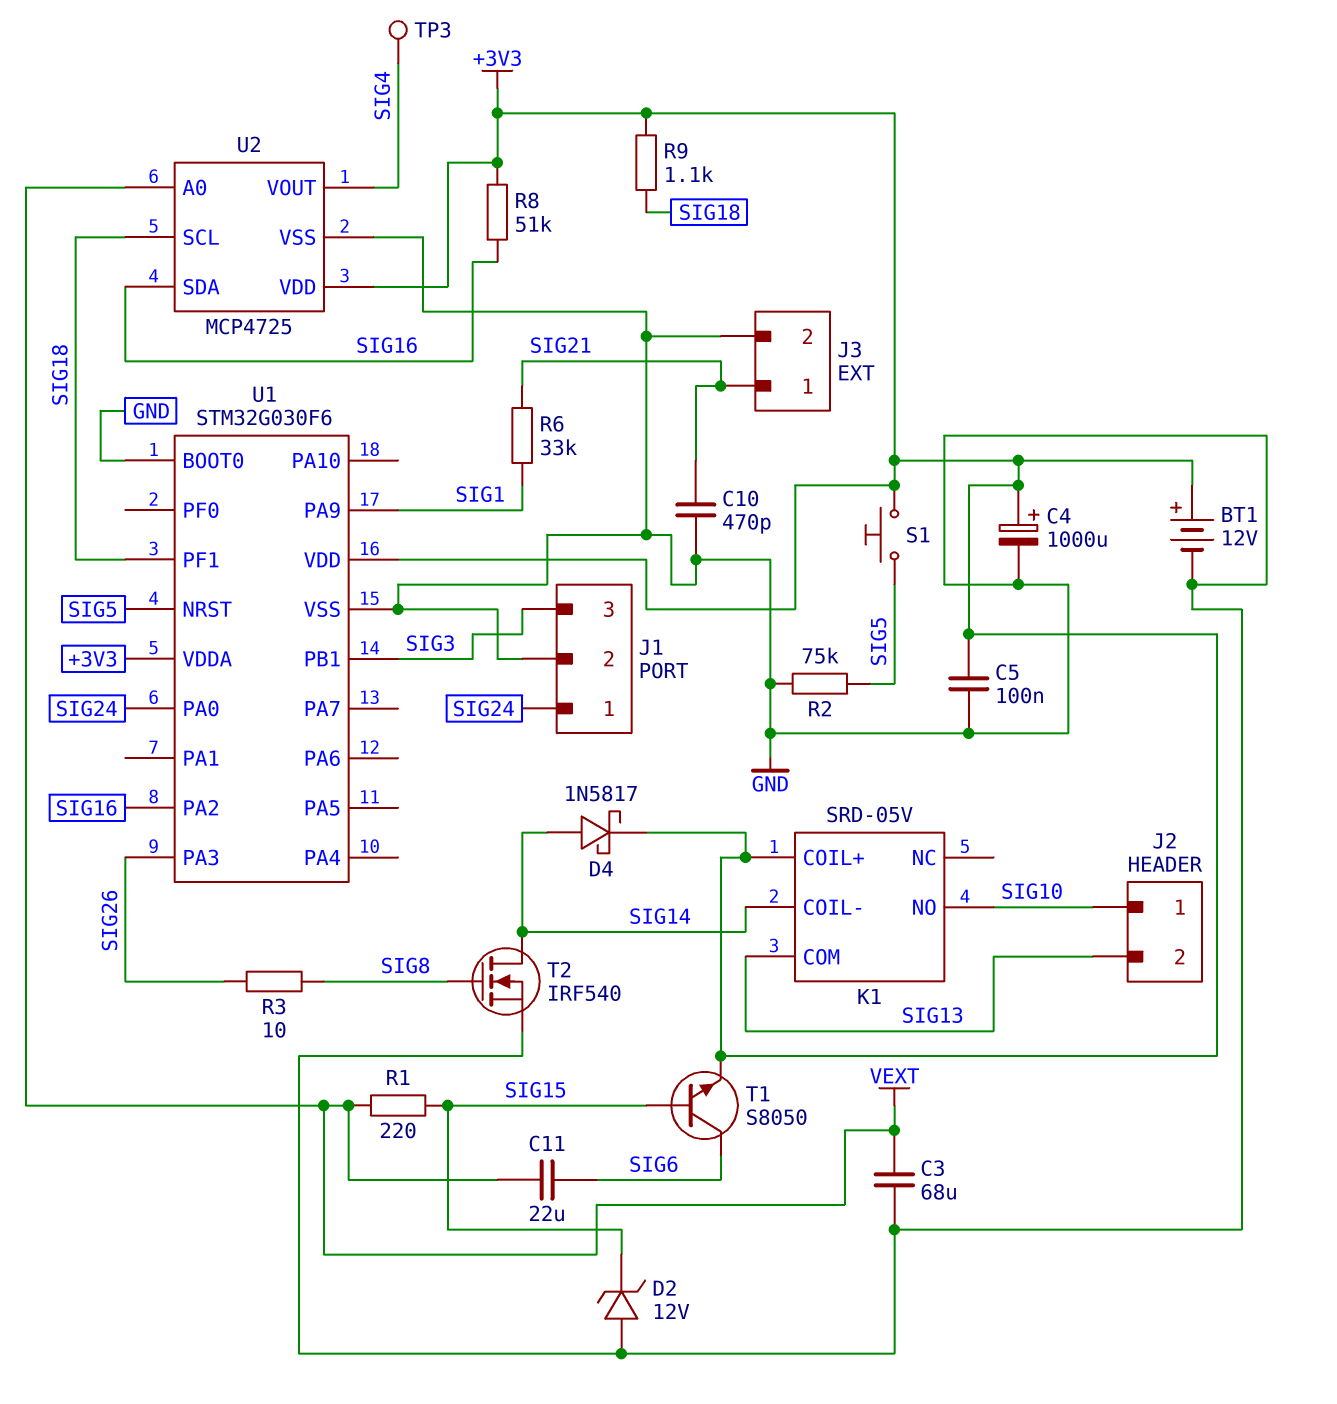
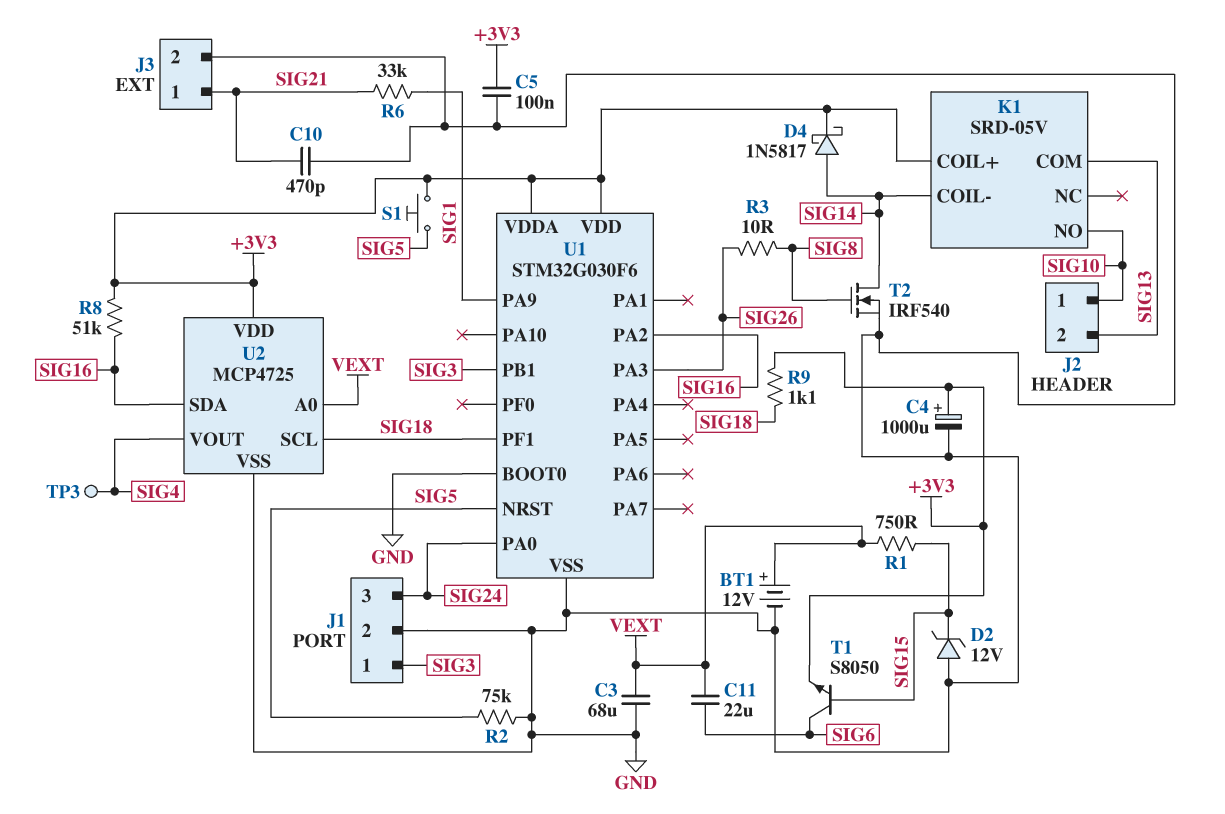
BT1: 12V (plus +3V3, minus GND) -> 12V (plus VEXT, minus GND)
J1 pin 1: SIG24 -> SIG3
J1 pin 3: SIG3 -> SIG24
R1: 220 (SIG15, VEXT) -> 750 (SIG15, VEXT)

